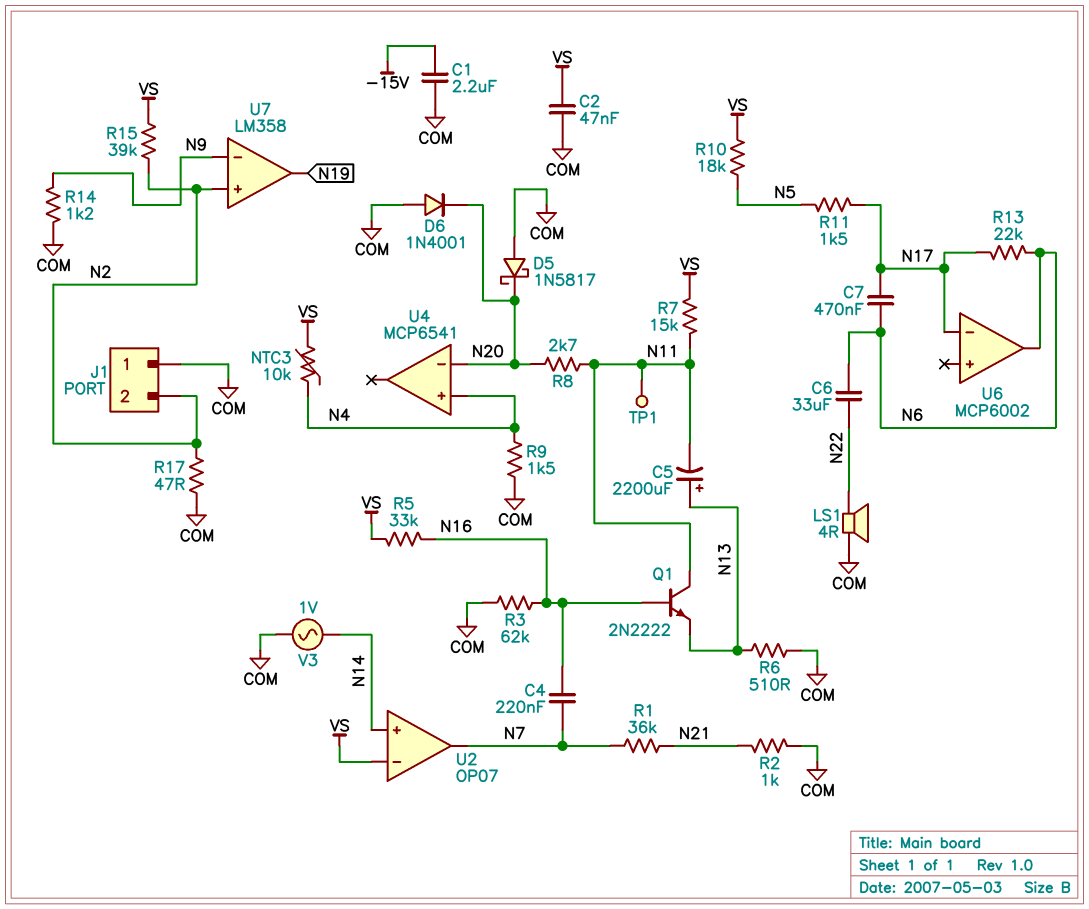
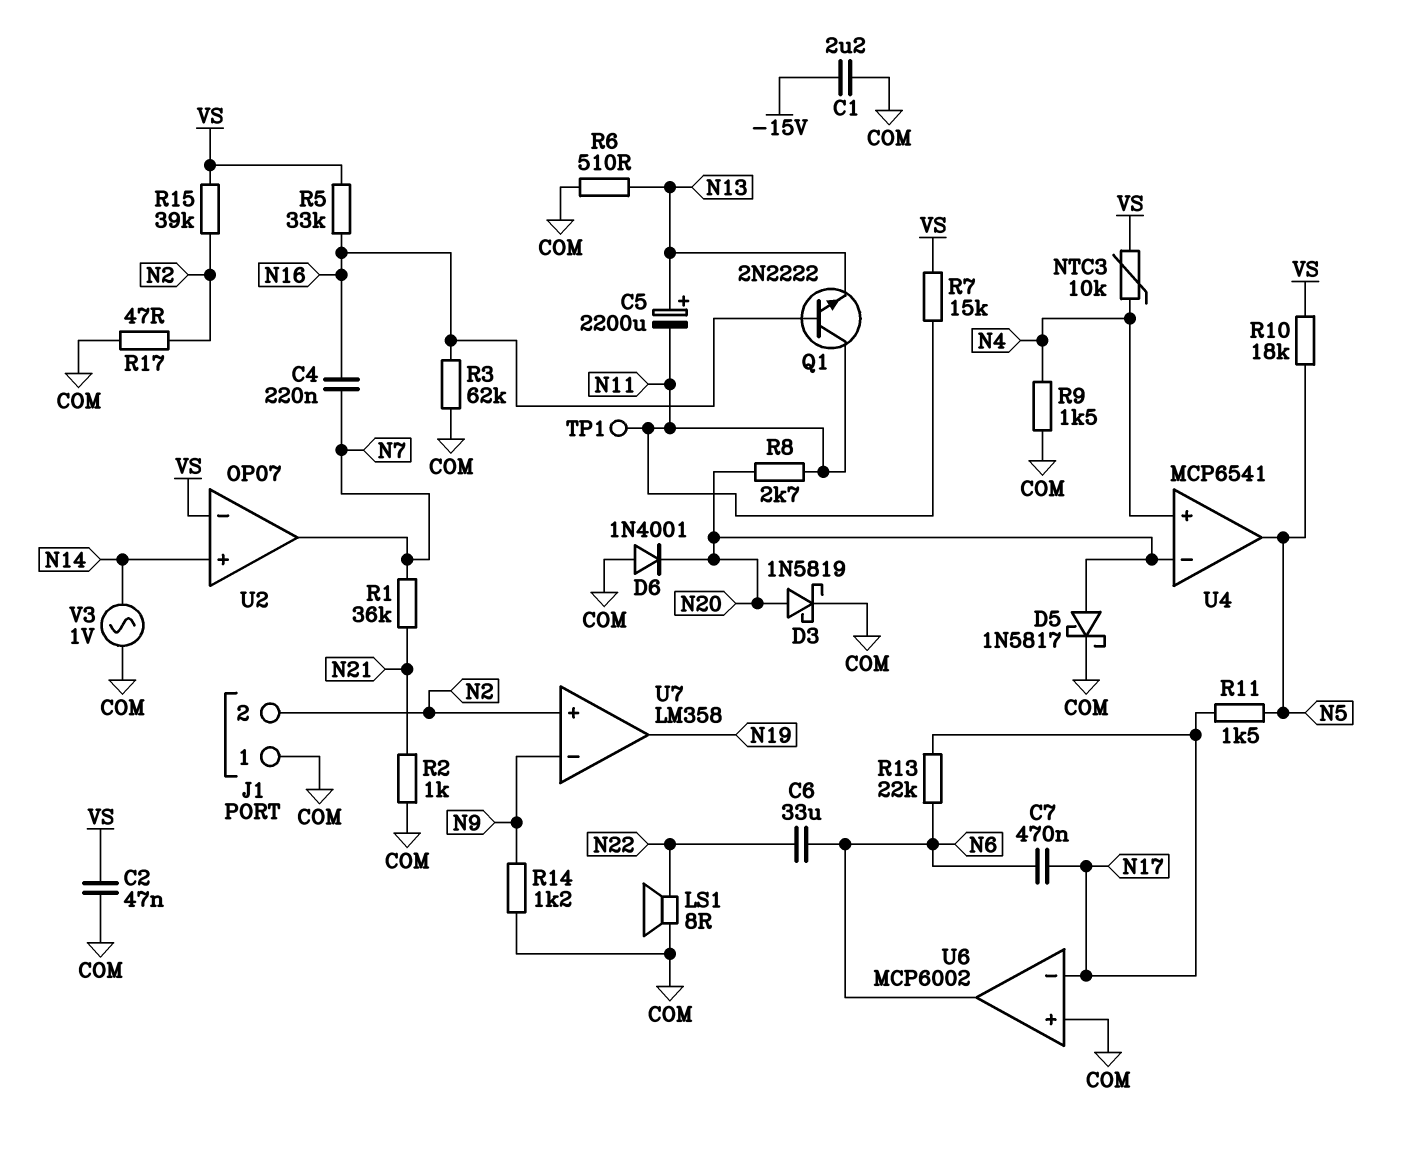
D3: none -> schottky 1N5819 (A N20, K COM)
D5: schottky 1N5817 (A COM, K N20) -> schottky 1N5817 (A N20, K COM)
LS1: speaker 4R (COM, N22) -> speaker 8R (COM, N22)
U4 pin out: none -> N5
U6 pin in+: none -> COM

